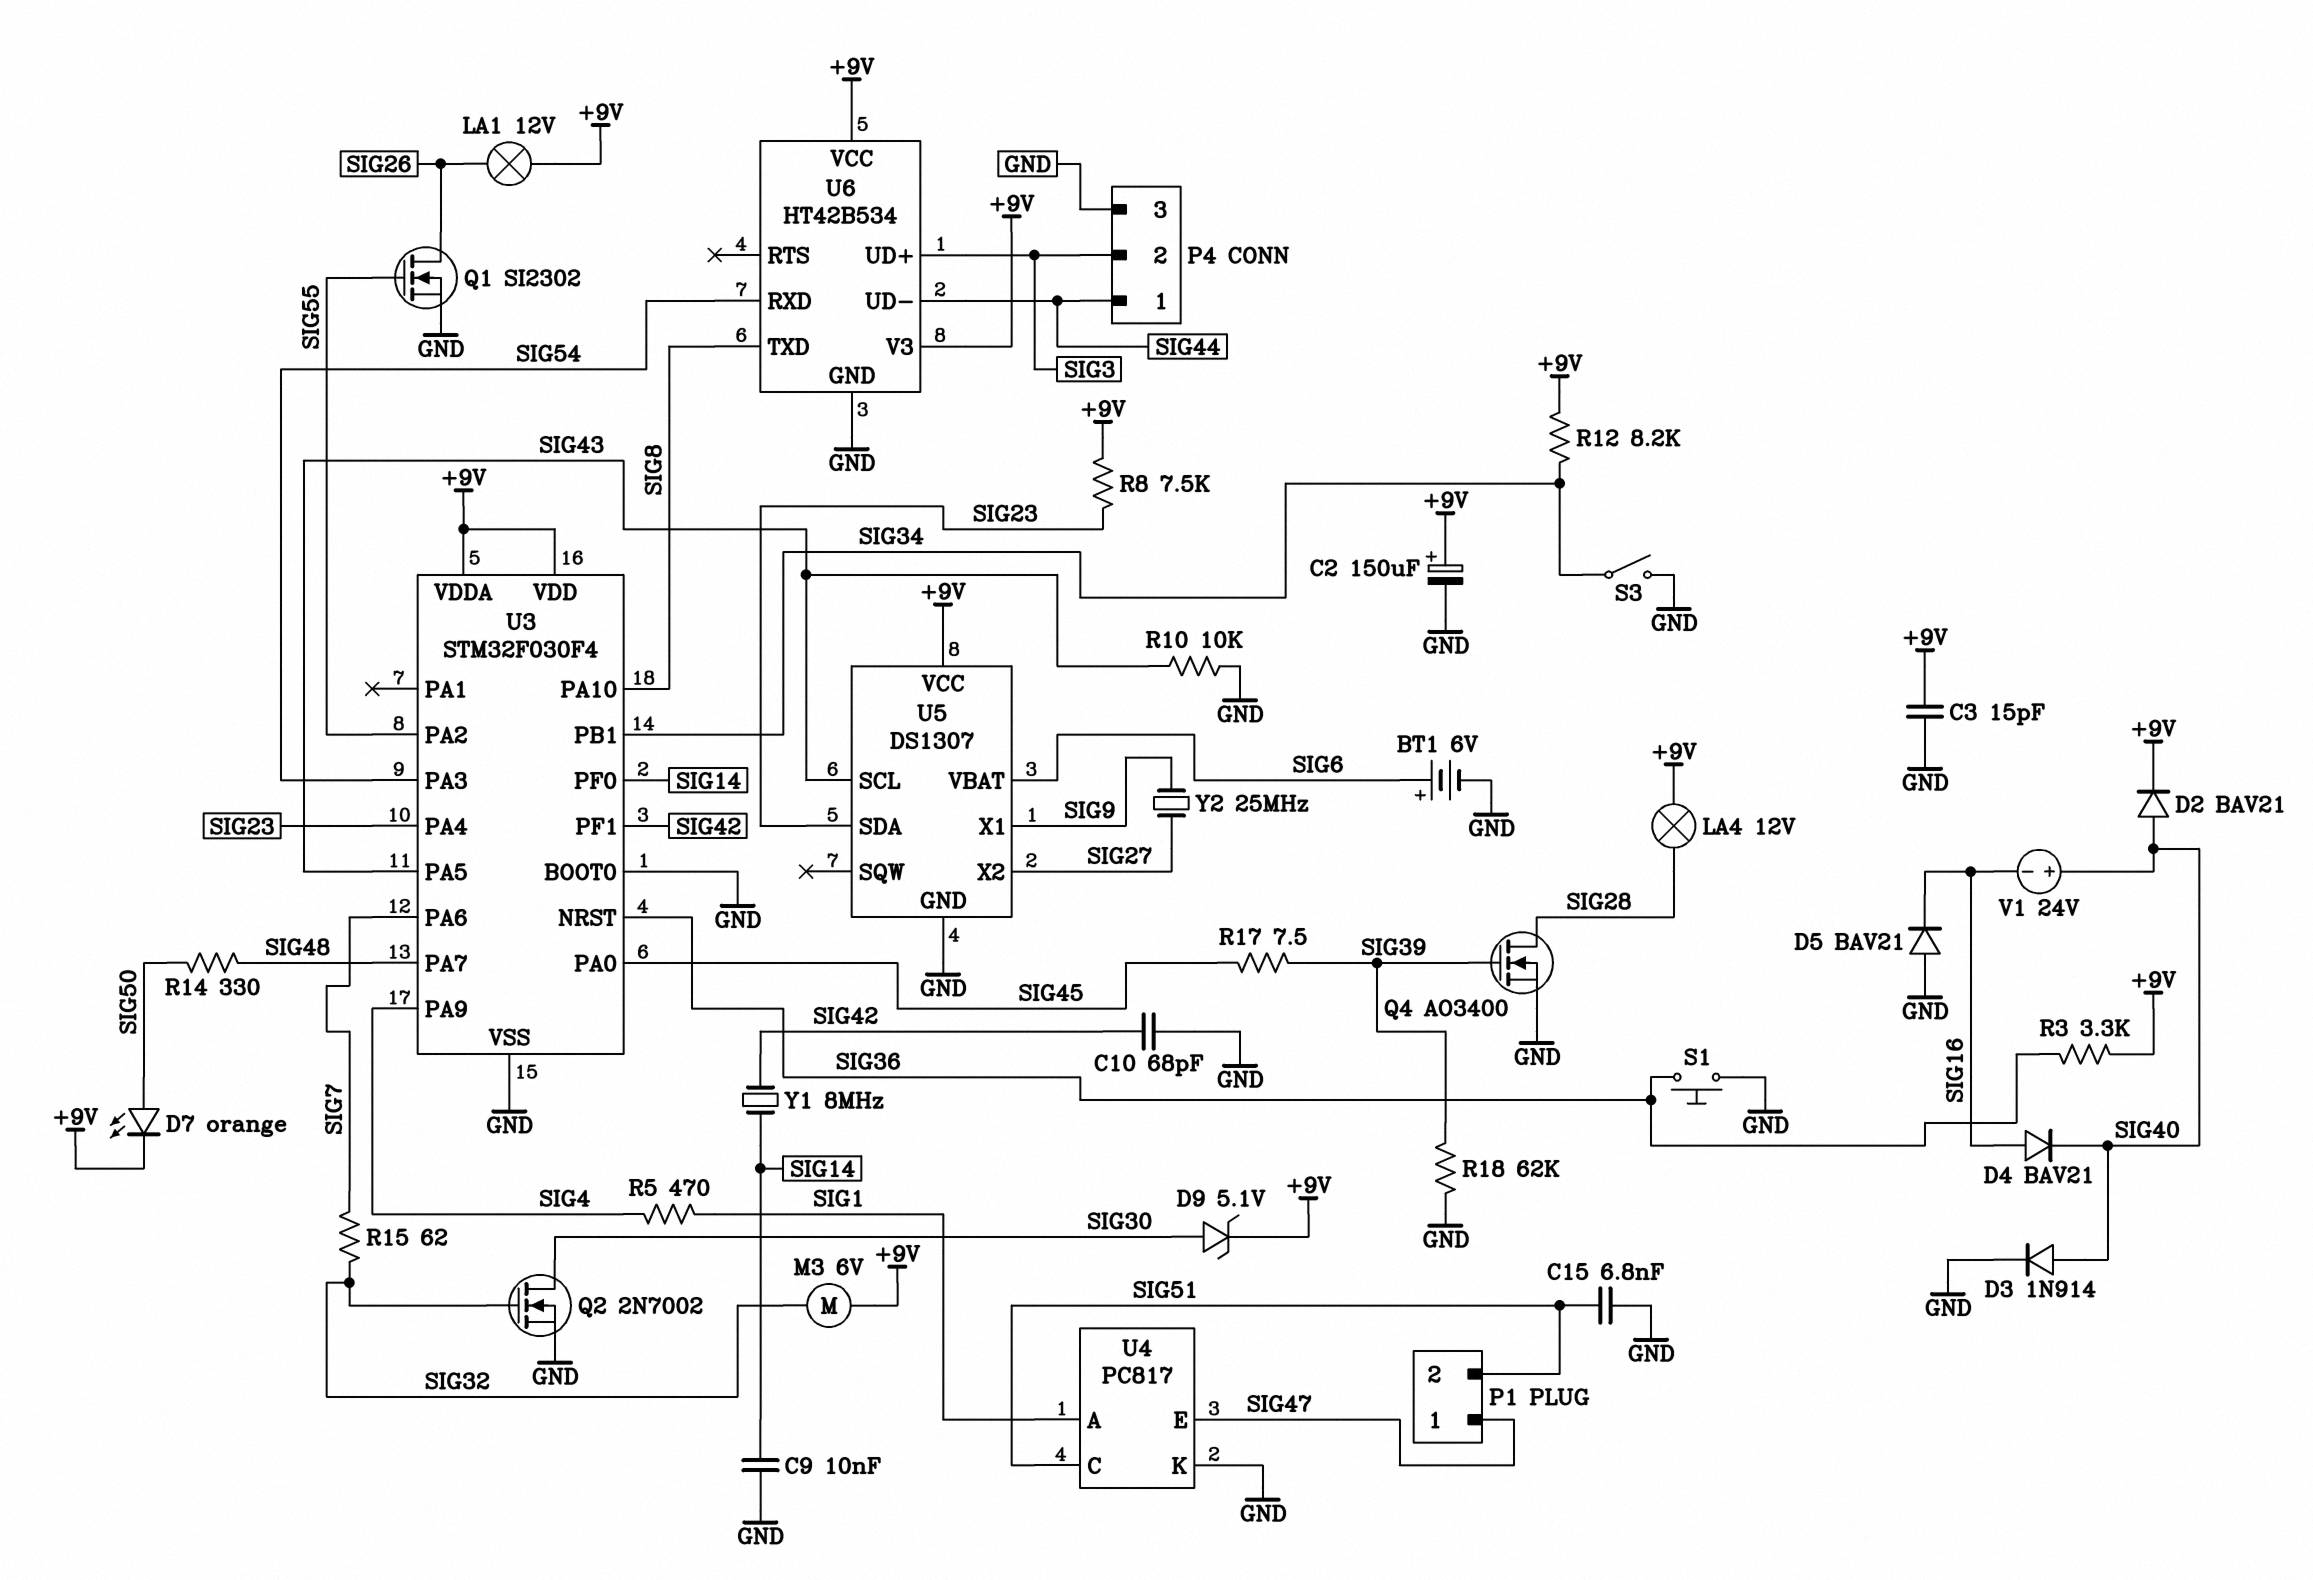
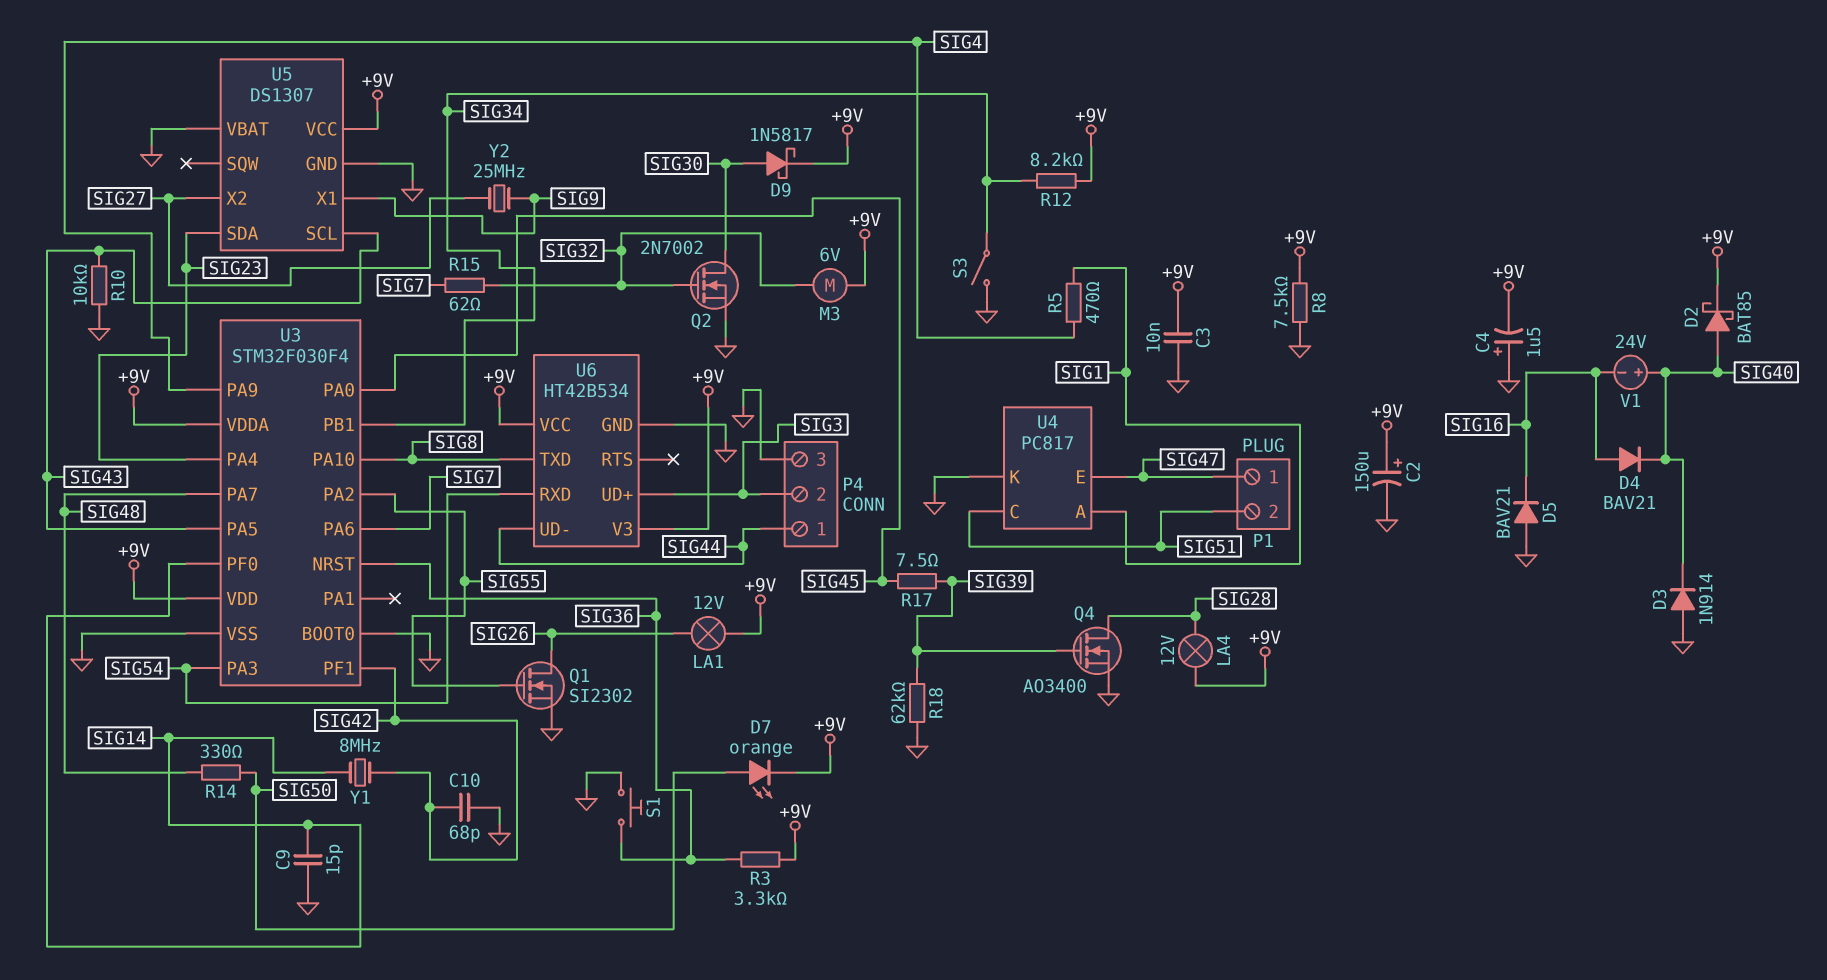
BT1: 6V (plus SIG6, minus GND) -> none
C3: 15pF (+9V, GND) -> 10nF (+9V, GND)
C4: none -> 1.5uF (plus GND, minus +9V)
C9: 10nF (GND, SIG14) -> 15pF (GND, SIG14)
C15: 6.8nF (GND, SIG51) -> none
D2: diode BAV21 (A SIG40, K +9V) -> schottky BAT85 (A SIG40, K +9V)
D3: diode 1N914 (A SIG40, K GND) -> diode 1N914 (A GND, K SIG40)
D9: zener 5.1V (A SIG30, K +9V) -> schottky 1N5817 (A SIG30, K +9V)
R8: 7.5k (+9V, SIG23) -> 7.5k (+9V, GND)
U5 pin VBAT: SIG6 -> GND

